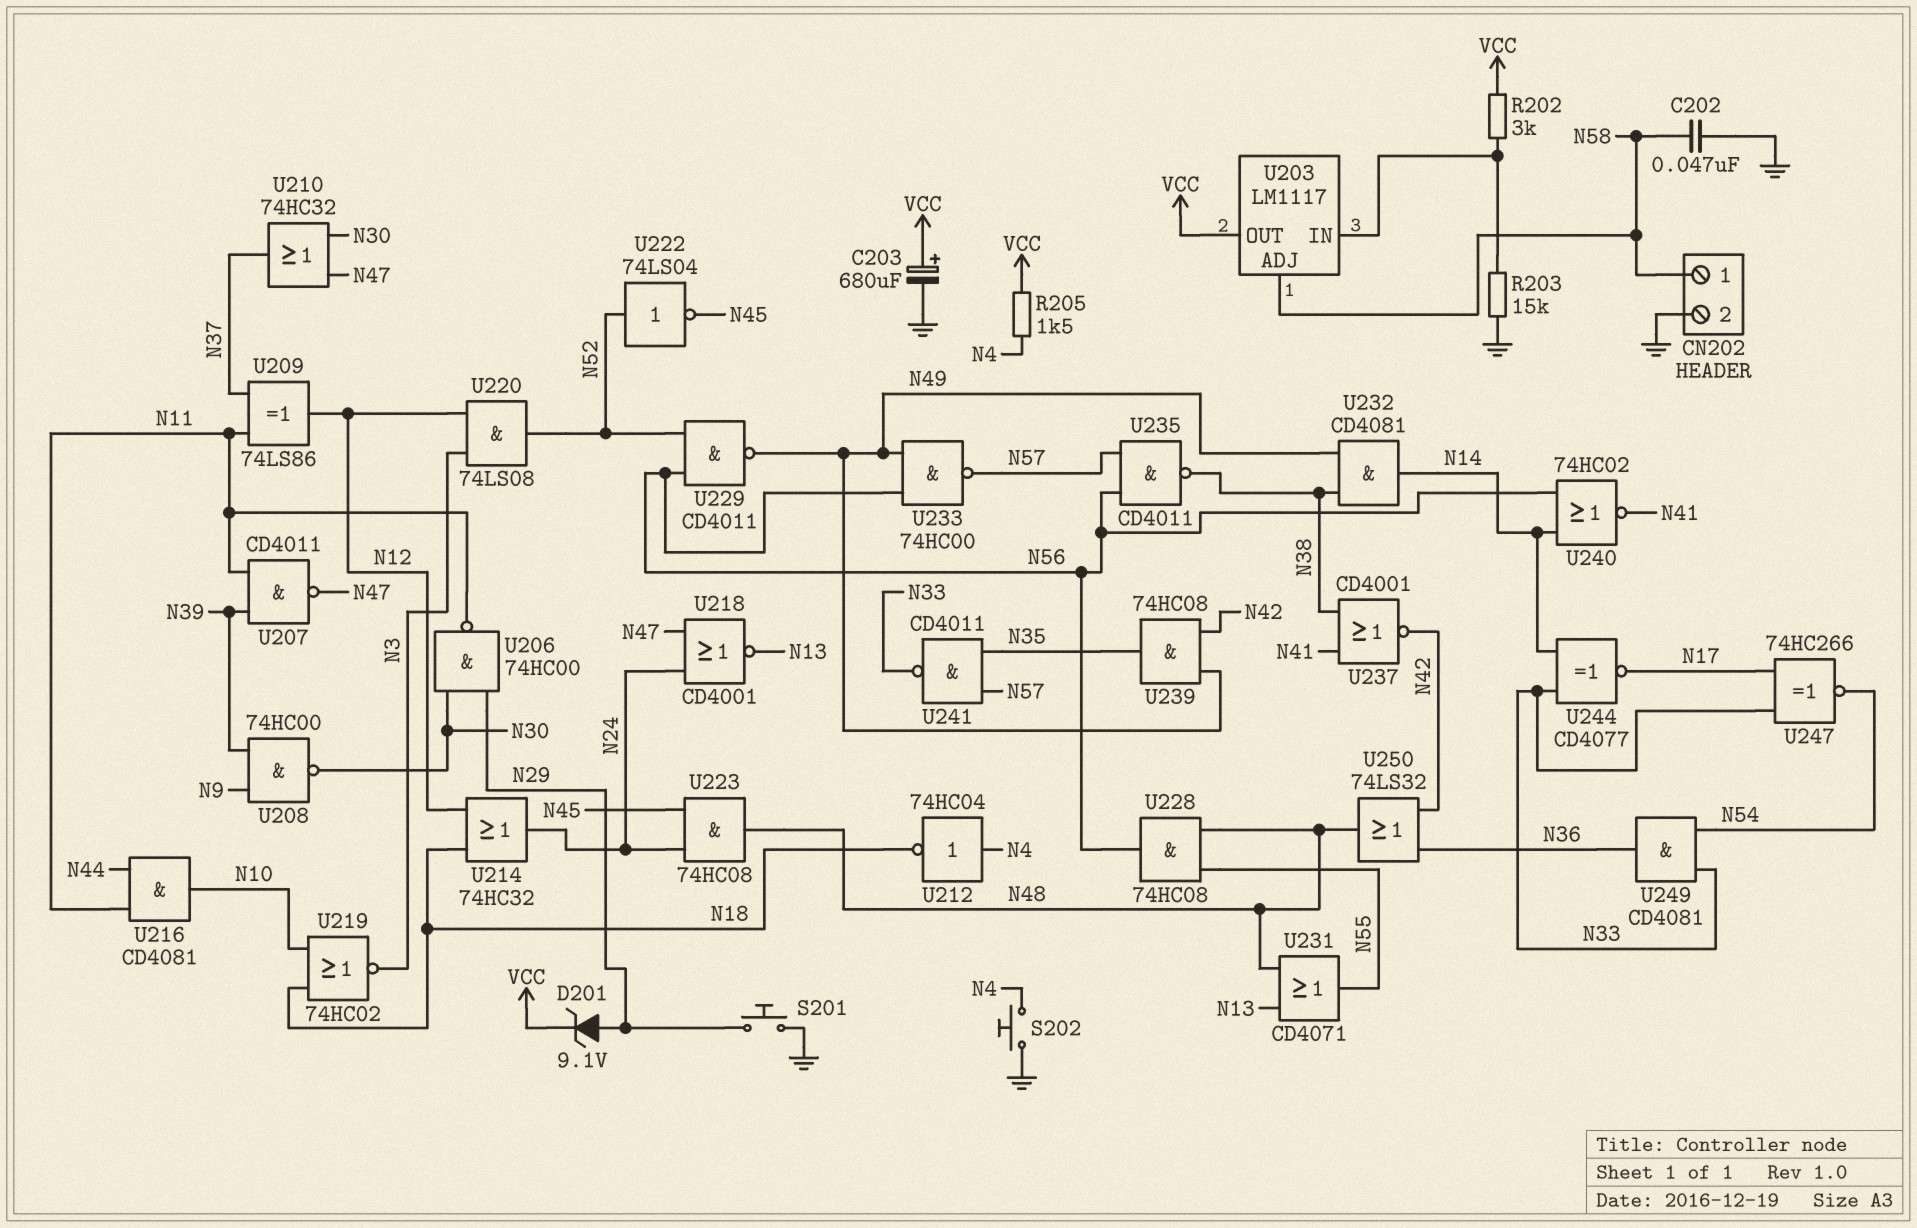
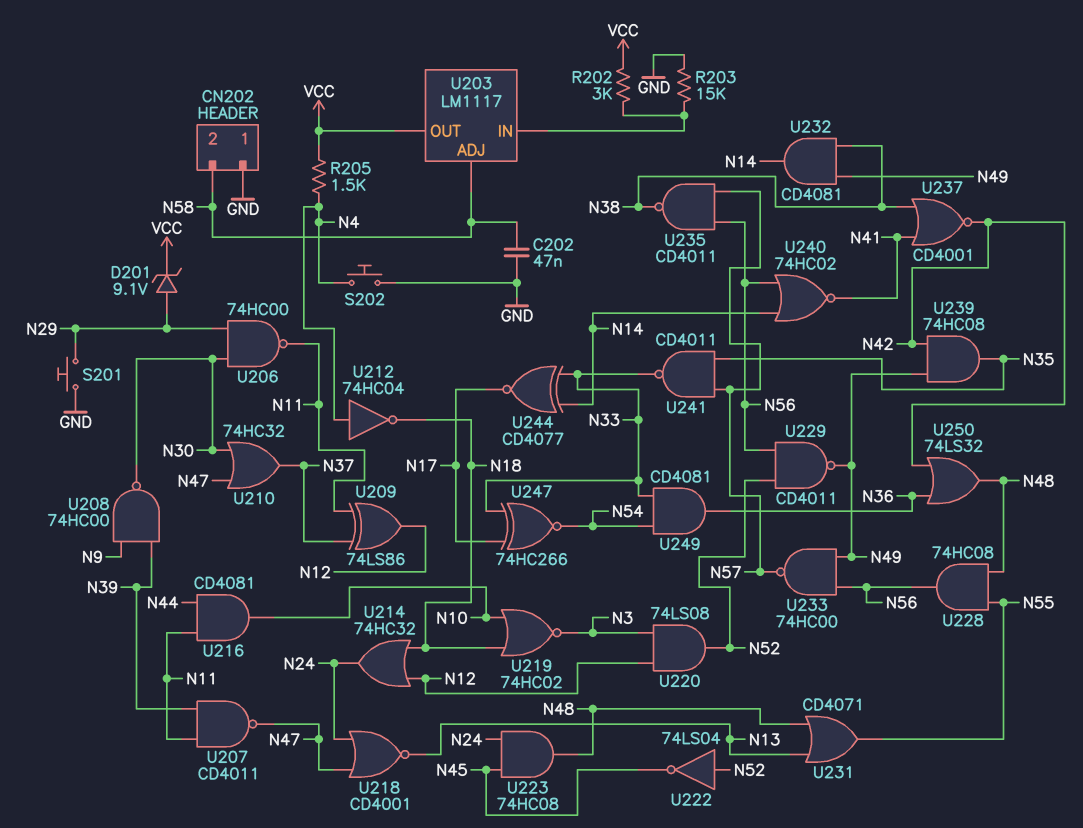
C203: 680uF (plus VCC, minus GND) -> none
CN202 pin 1: N58 -> GND
CN202 pin 2: GND -> N58

